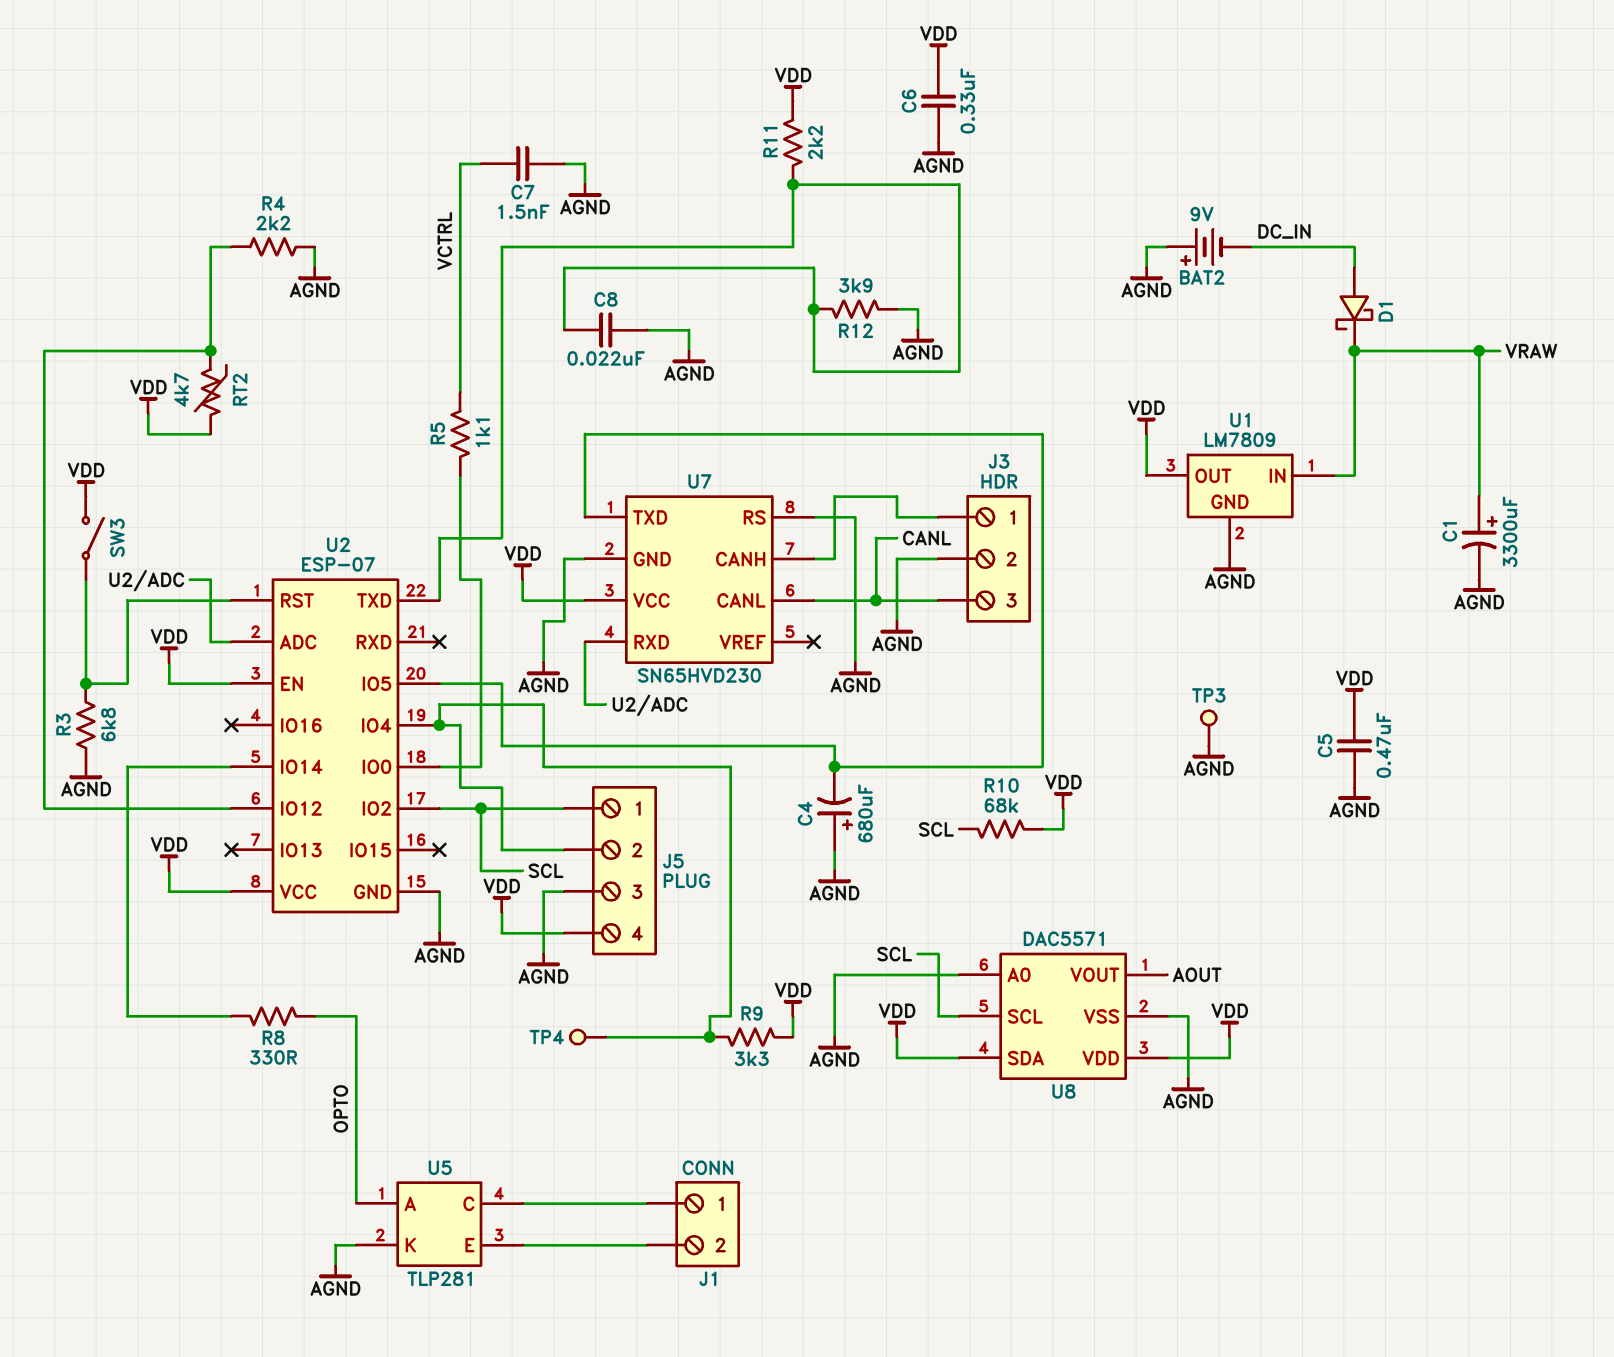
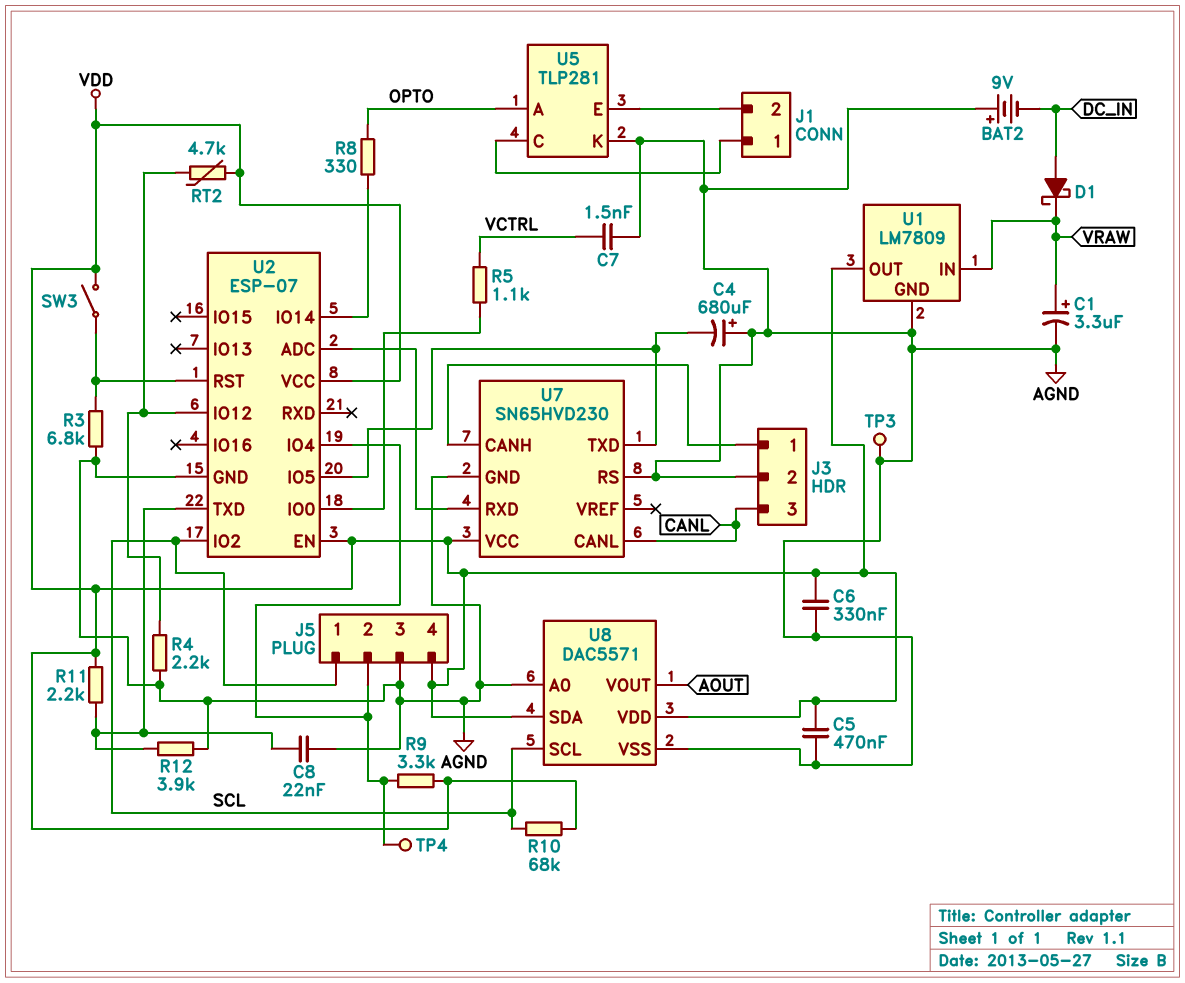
C1: 3300uF (plus VRAW, minus AGND) -> 3.3uF (plus VRAW, minus AGND)

